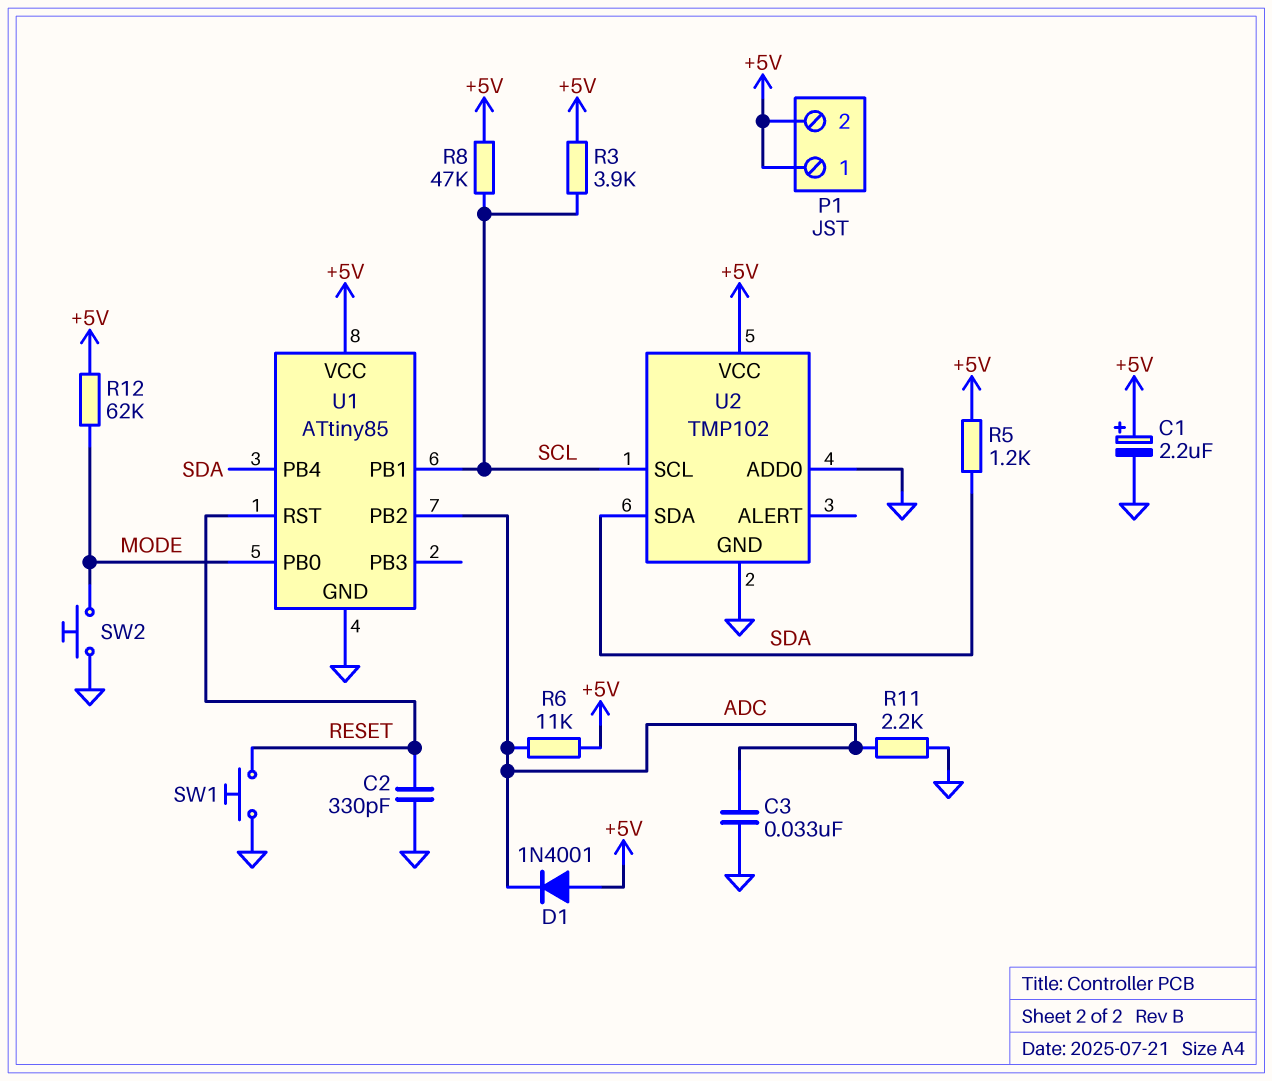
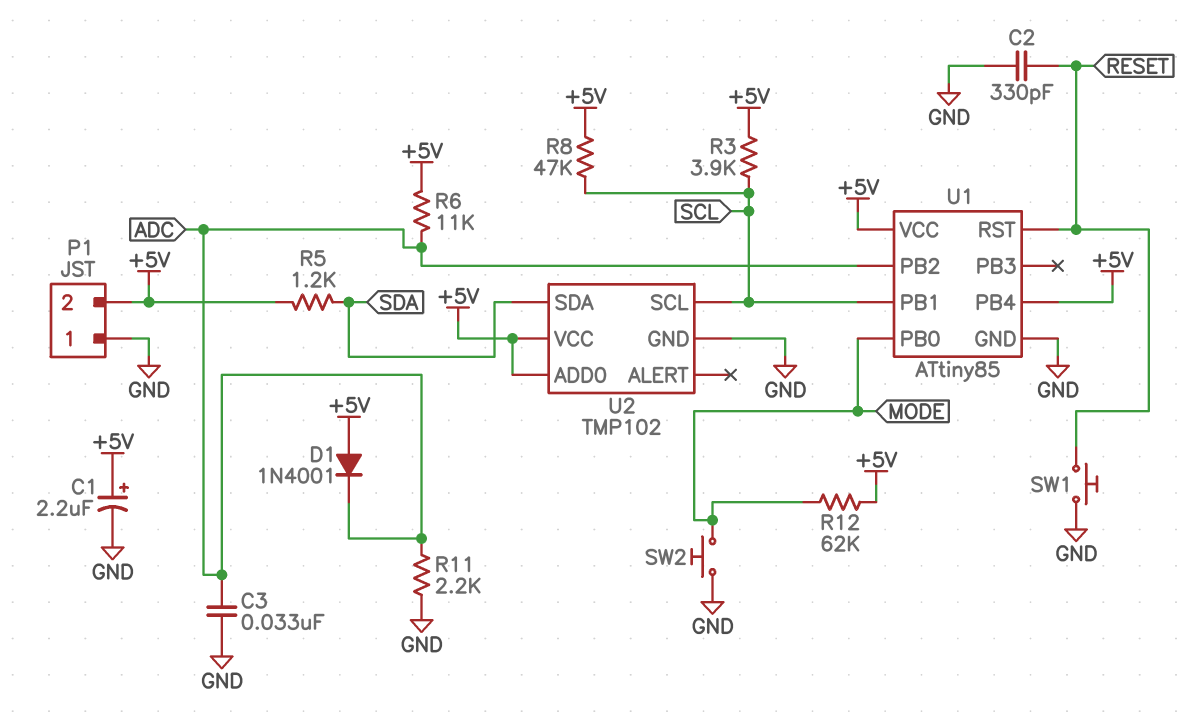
P1 pin 1: +5V -> GND
U1 pin PB4: SDA -> +5V
U2 pin ADD0: GND -> +5V

